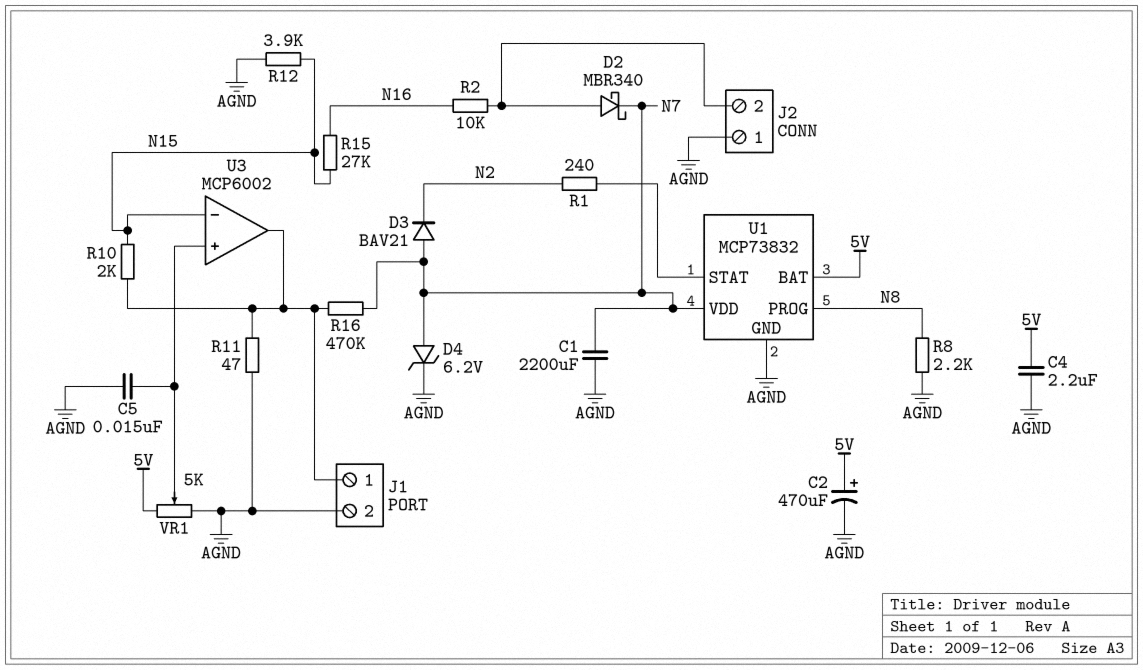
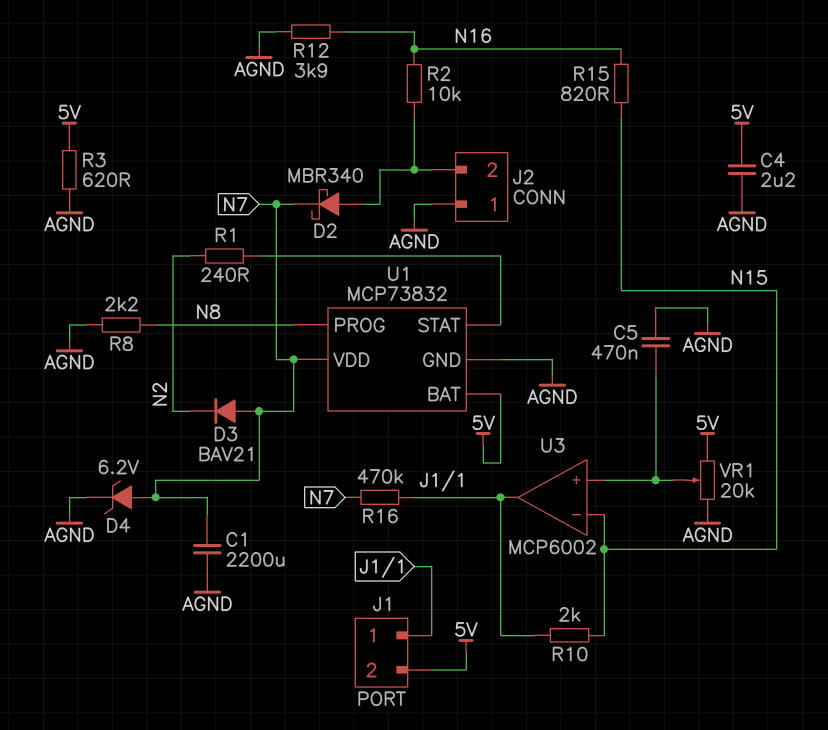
C2: 470uF (plus 5V, minus AGND) -> none
C5: 15nF (AGND, U3/in+) -> 470nF (AGND, U3/in+)
J1 pin 2: AGND -> 5V
R3: none -> 620 (5V, AGND)
R11: 47 (AGND, J1/1) -> none
R12: 3.9k (AGND, N15) -> 3.9k (AGND, N16)
R15: 27k (N15, N16) -> 820 (N15, N16)
VR1: 5k (5V, AGND, wiper U3/in+) -> 20k (5V, AGND, wiper U3/in+)

